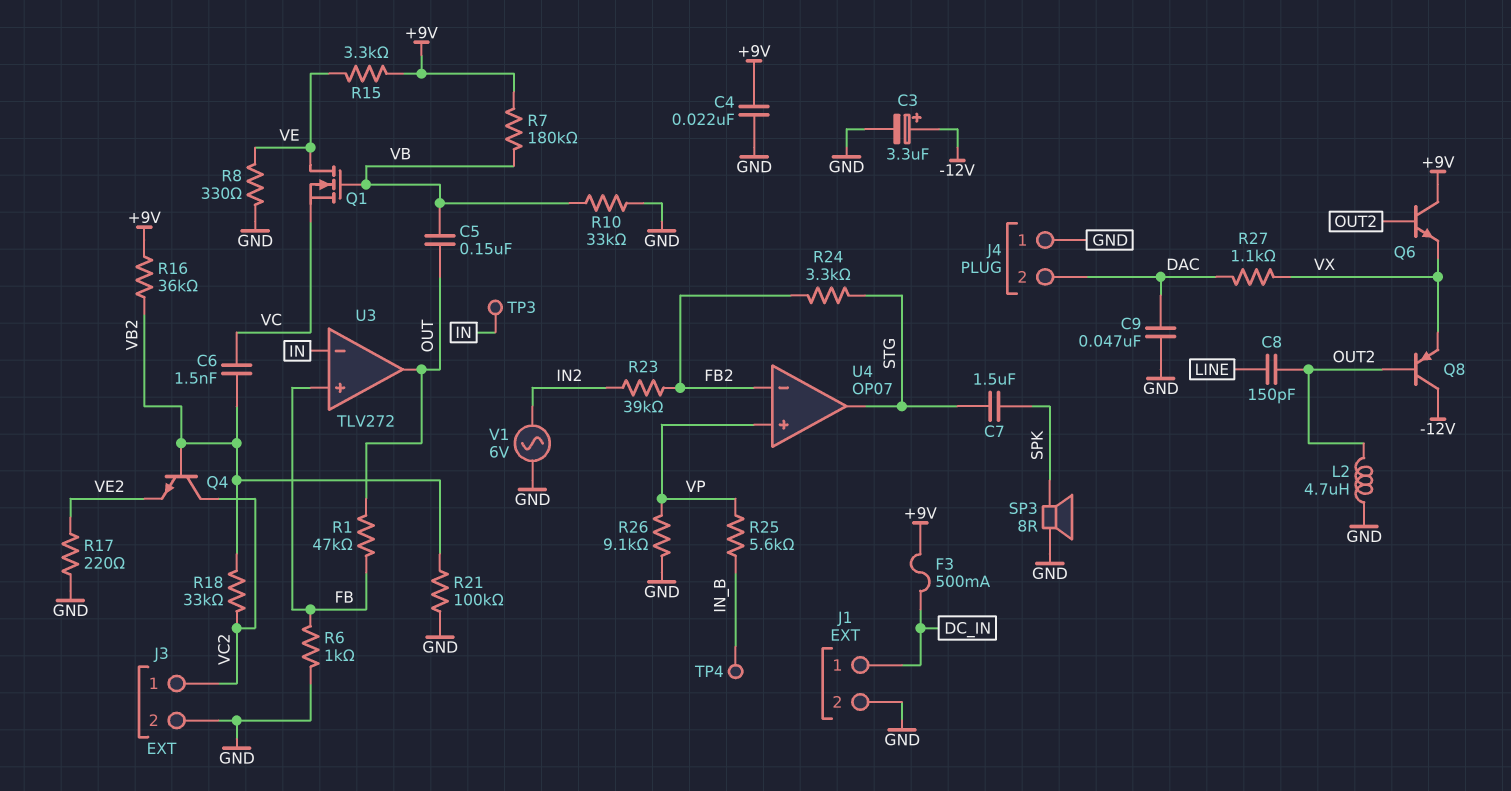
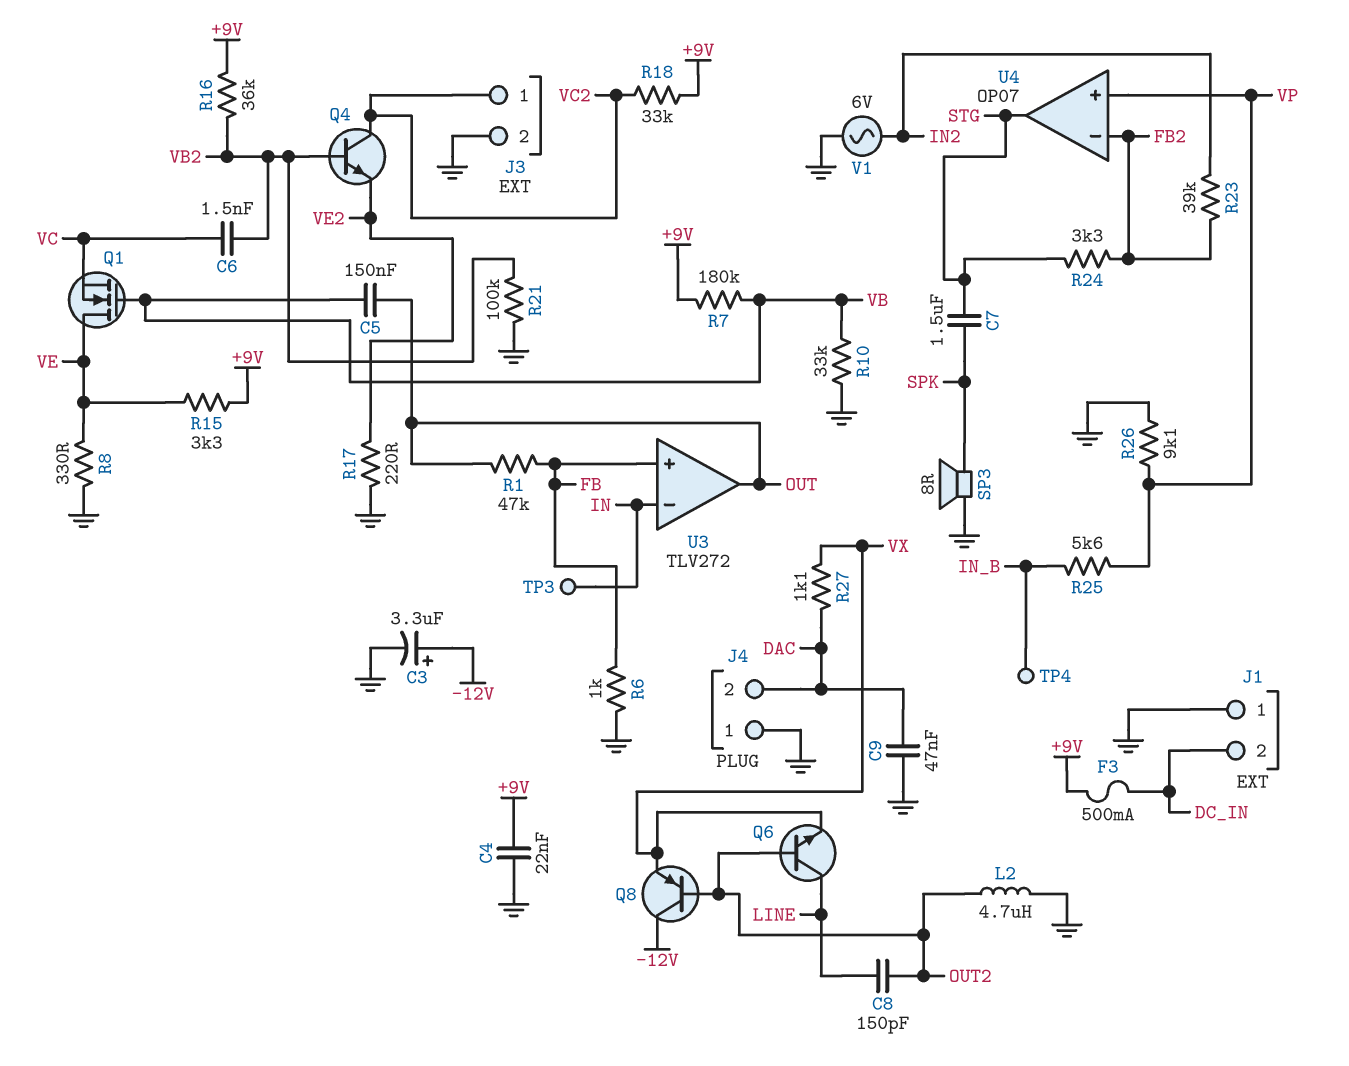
J1 pin 1: DC_IN -> GND
J1 pin 2: GND -> DC_IN
Q6: NPN (B OUT2, C +9V, E VX) -> NPN (B OUT2, C LINE, E VX)
R18: 33k (VB2, VC2) -> 33k (+9V, VC2)

